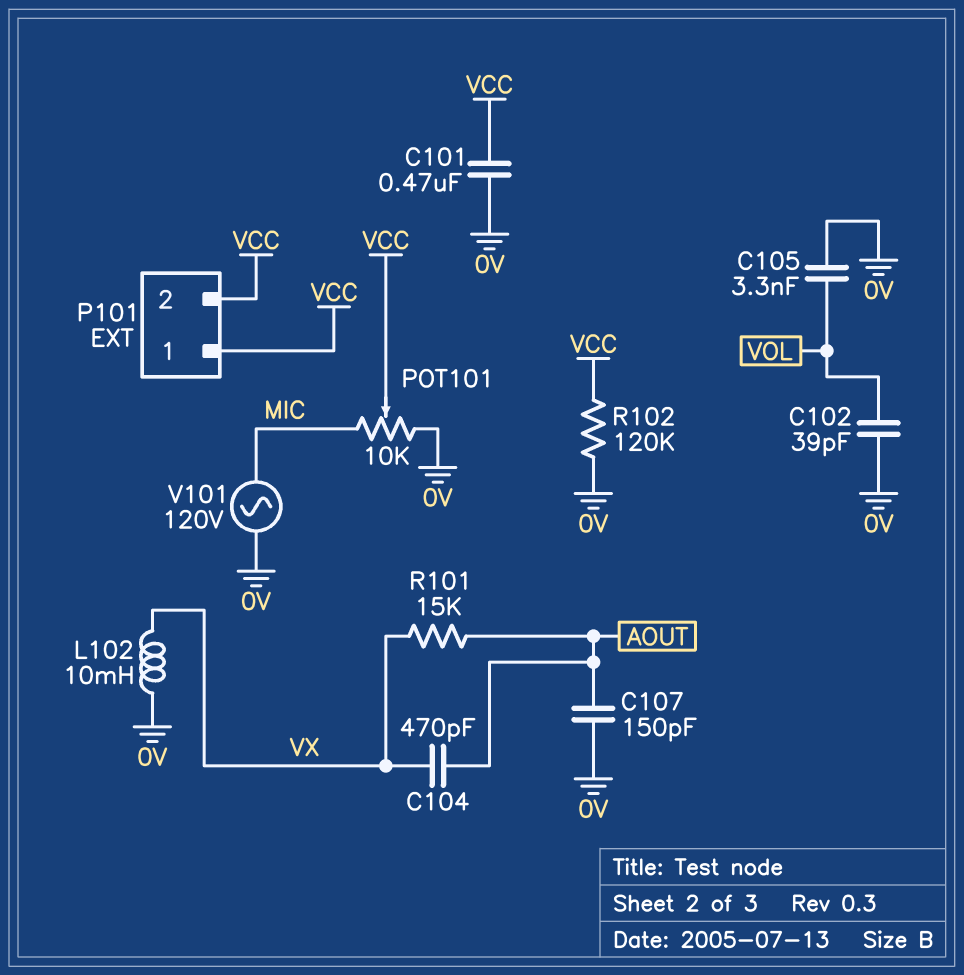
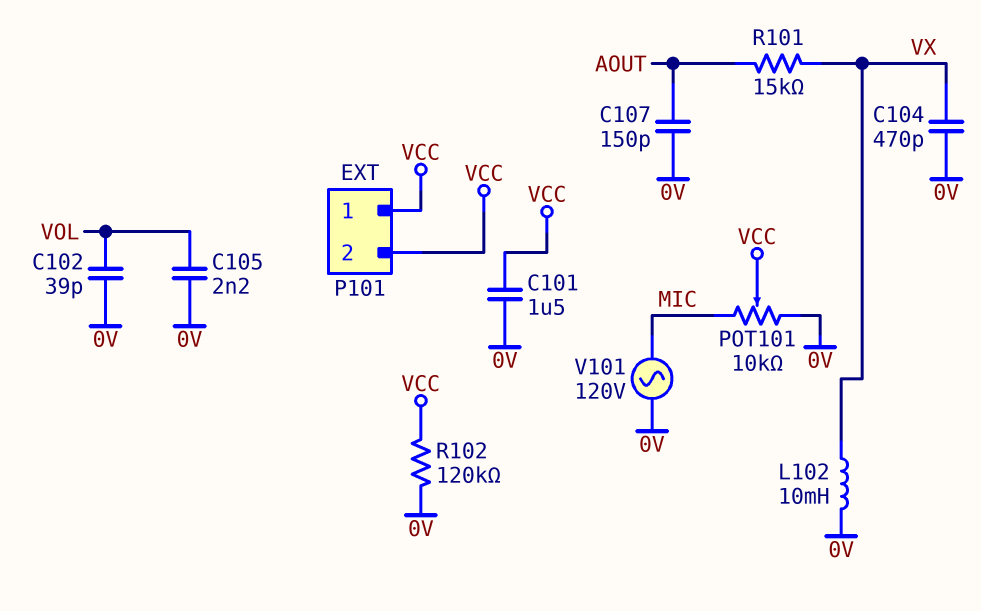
C101: 470nF (0V, VCC) -> 1.5uF (0V, VCC)
C104: 470pF (AOUT, VX) -> 470pF (0V, VX)
C105: 3.3nF (0V, VOL) -> 2.2nF (0V, VOL)

